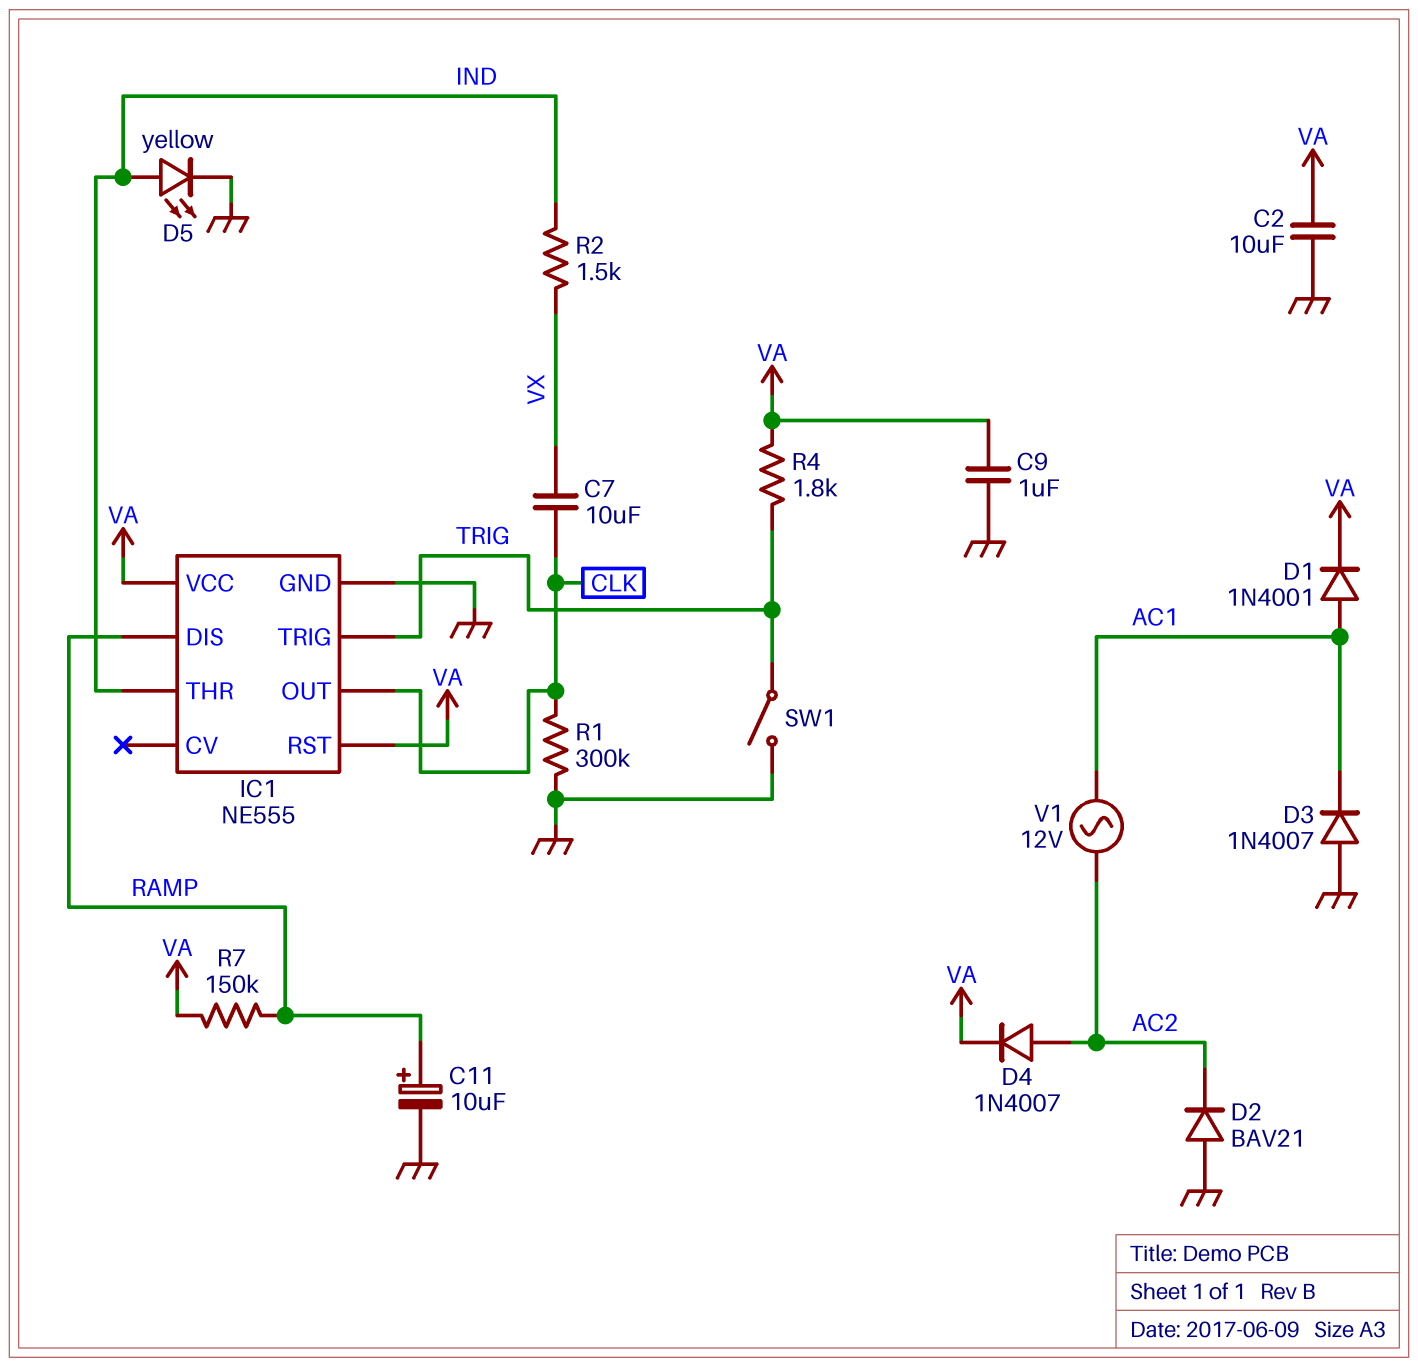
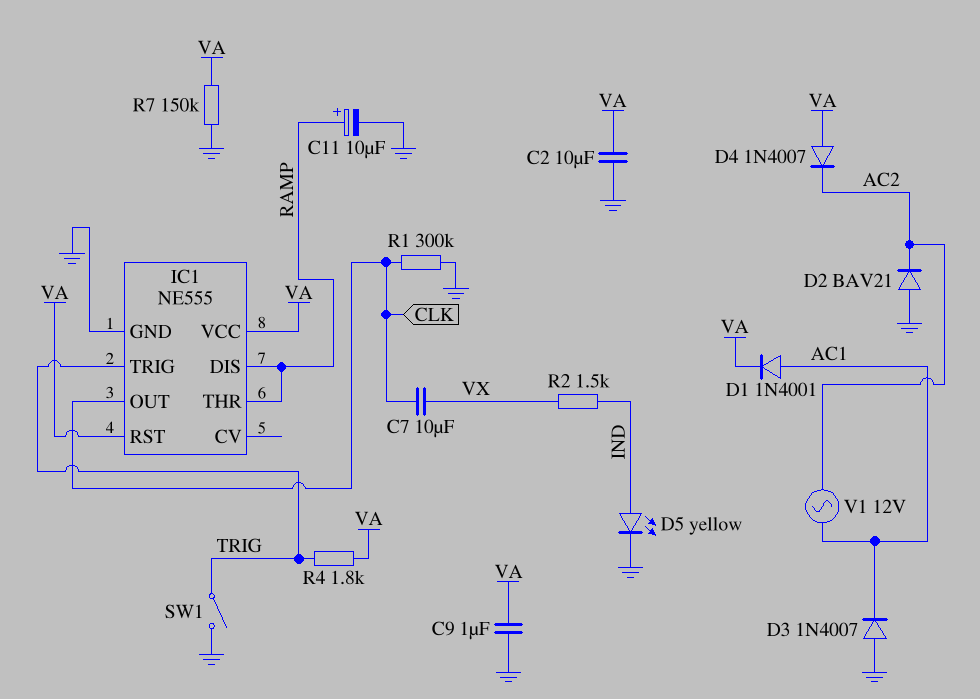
D4: diode 1N4007 (A AC2, K VA) -> diode 1N4007 (A VA, K AC2)
IC1 pin THR: IND -> RAMP
R7: 150k (RAMP, VA) -> 150k (GND, VA)

